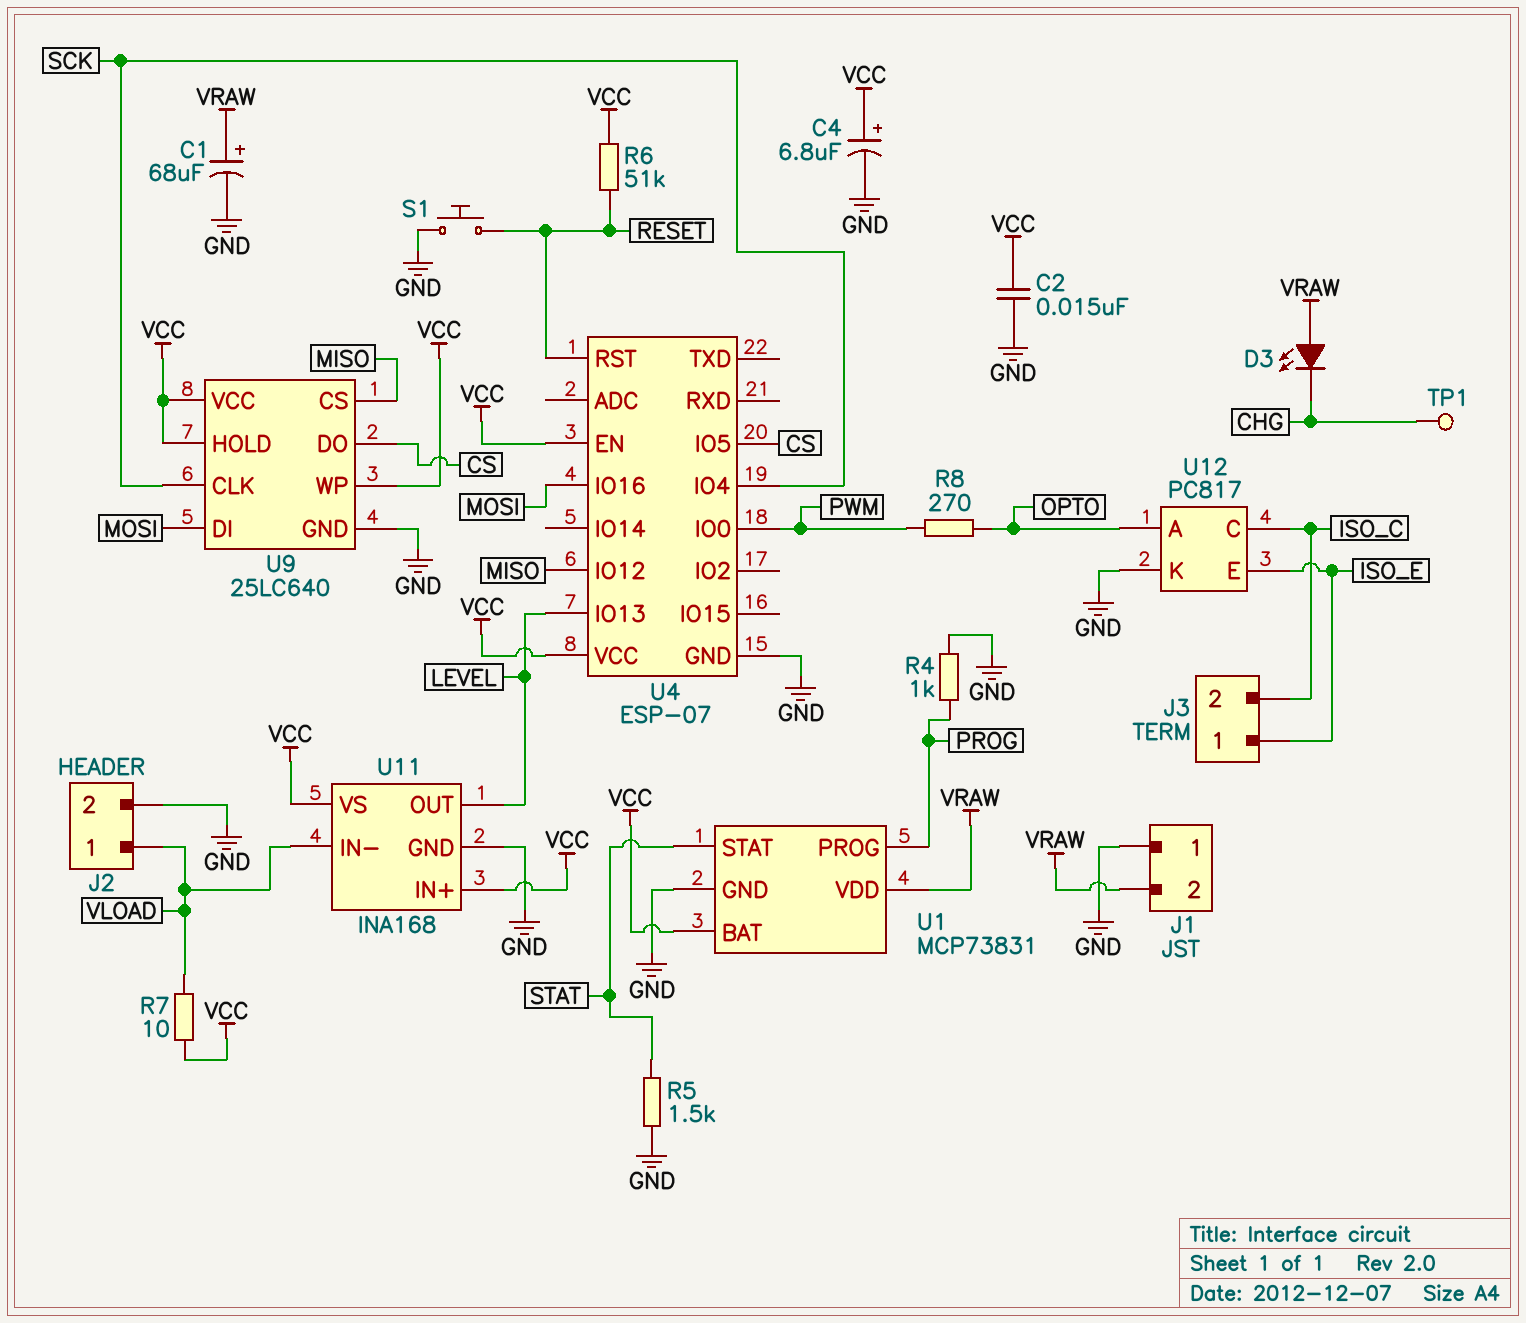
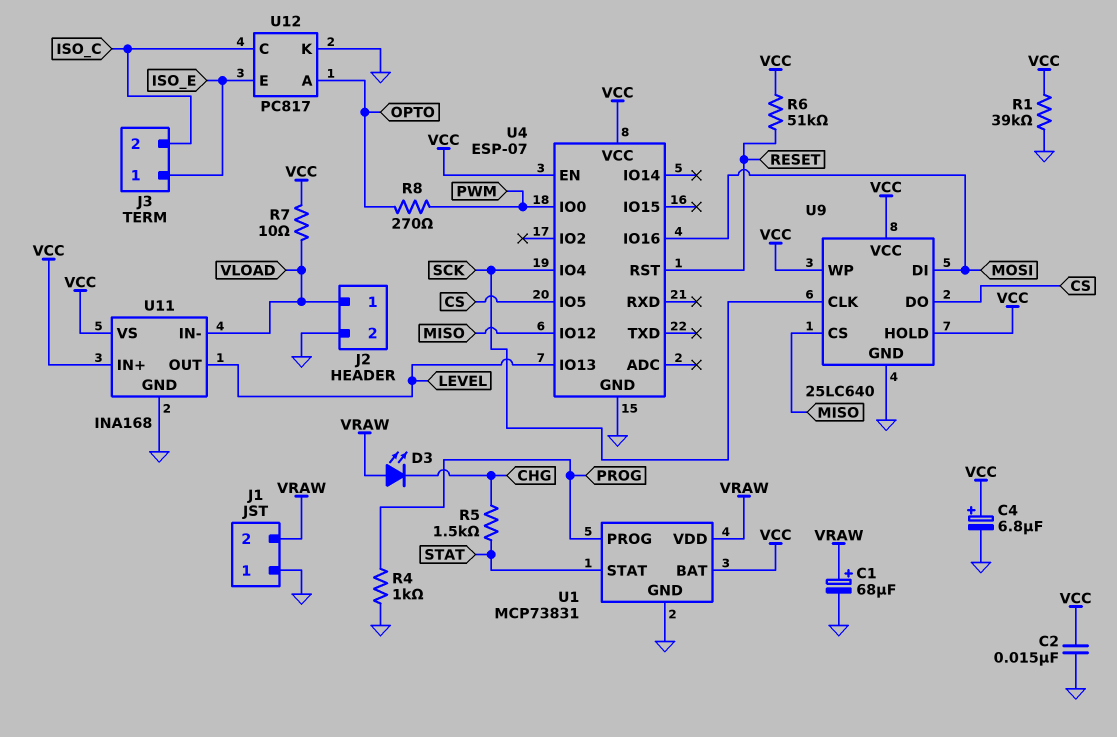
R1: none -> 39k (GND, VCC)
R5: 1.5k (GND, STAT) -> 1.5k (CHG, STAT)
S1: button (GND, RESET) -> none
TP1: test point (CHG) -> none

